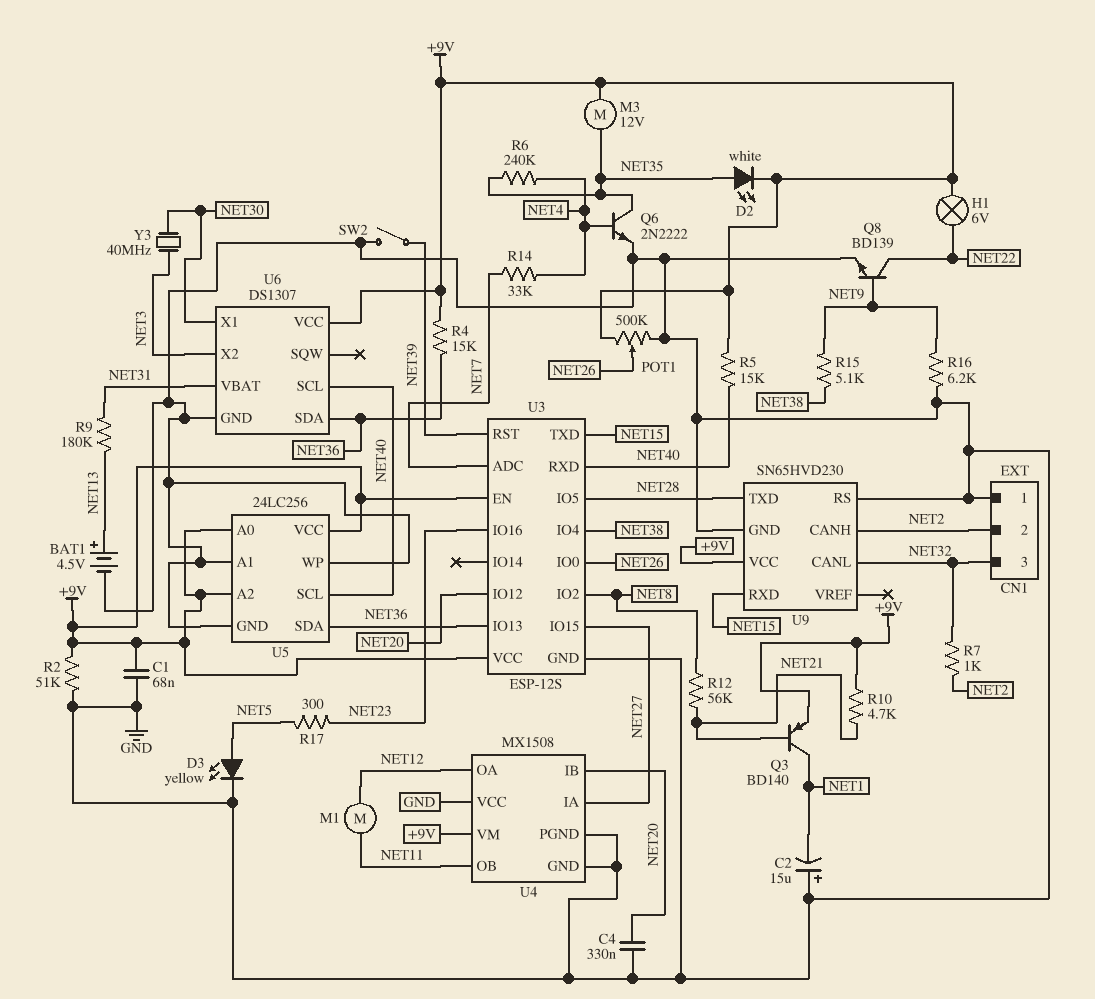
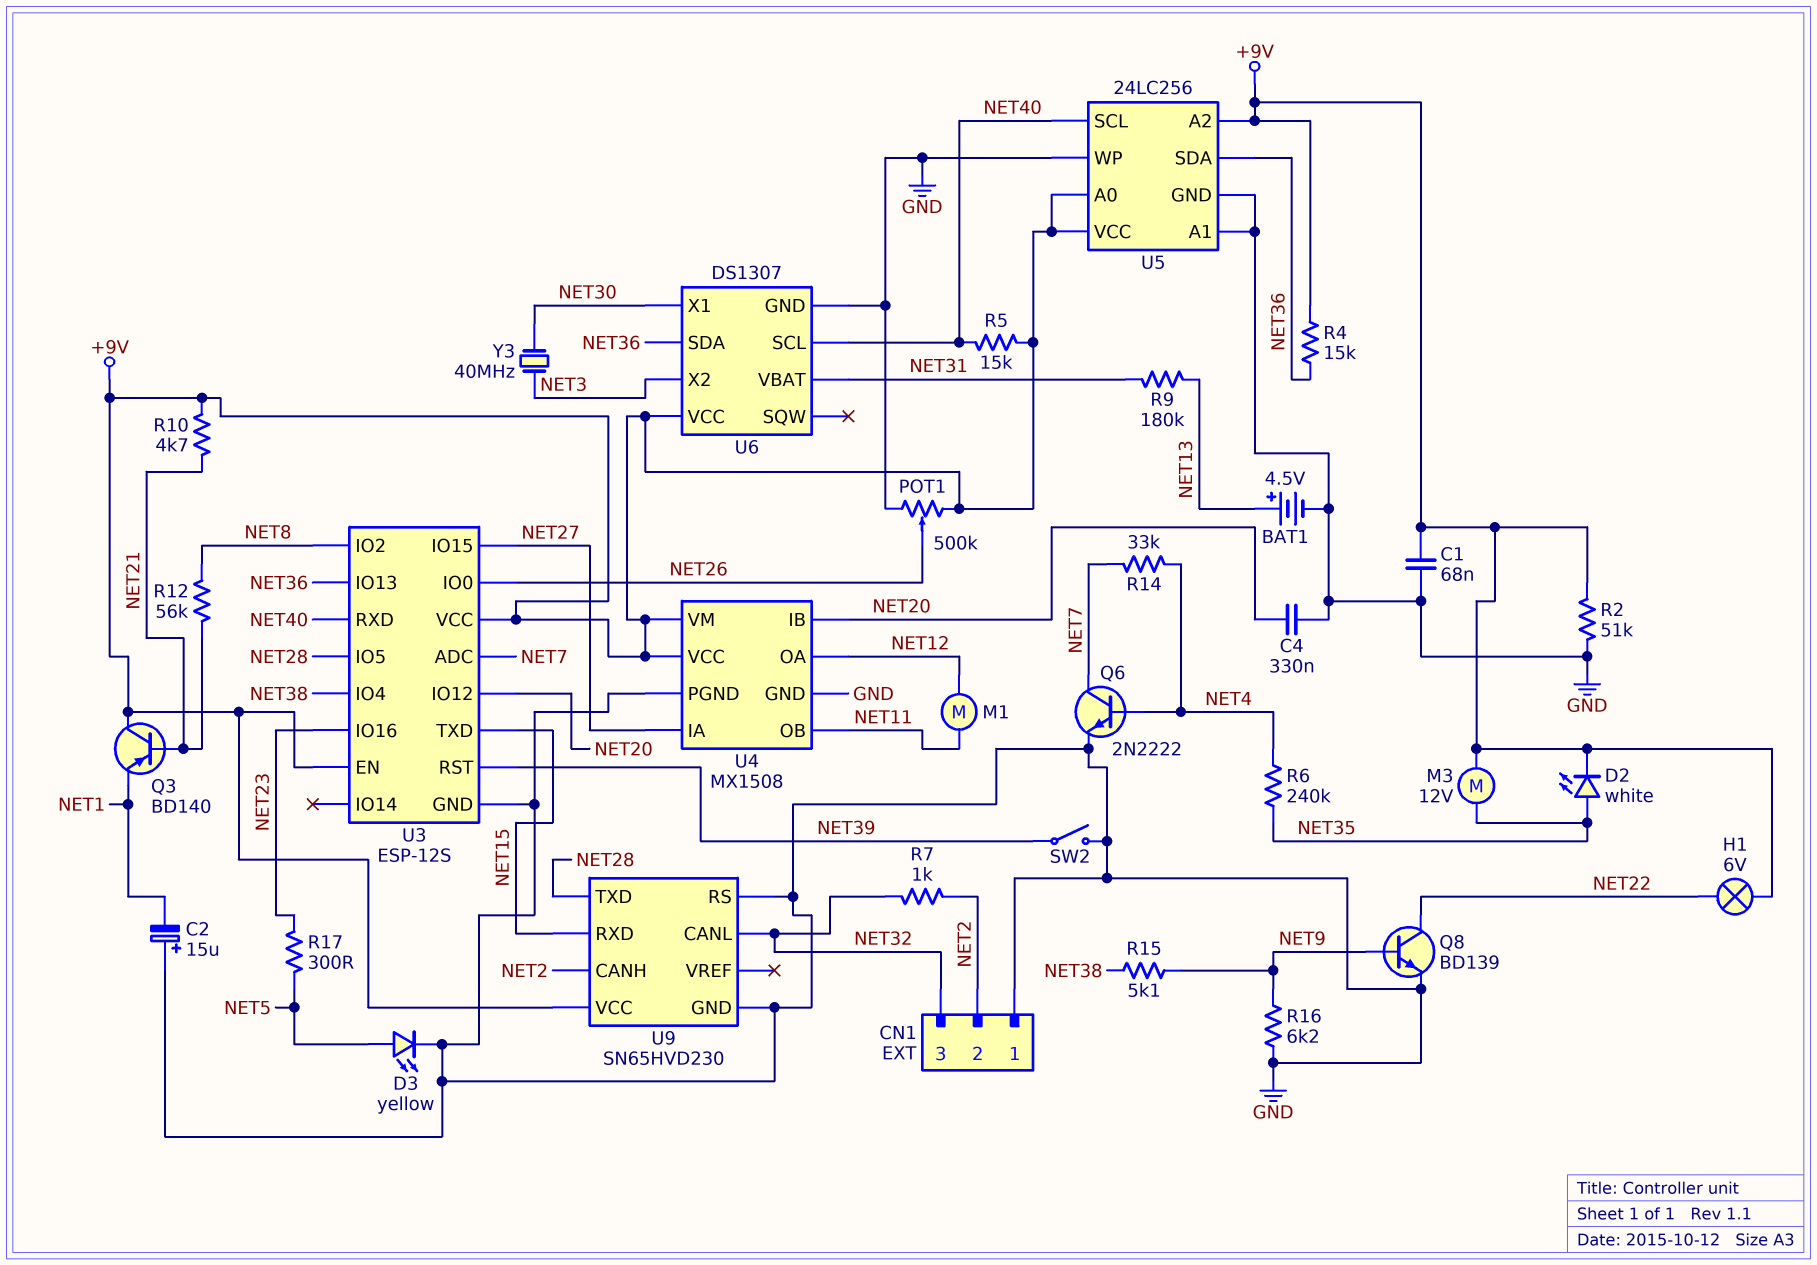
Q3: PNP BD140 (B NET21, C NET1, E +9V) -> PNP BD140 (B NET21, C +9V, E NET1)
Q6: NPN 2N2222 (B NET4, C NET35, E GND) -> NPN 2N2222 (B NET4, C NET7, E GND)
U4 pin VCC: GND -> +9V

